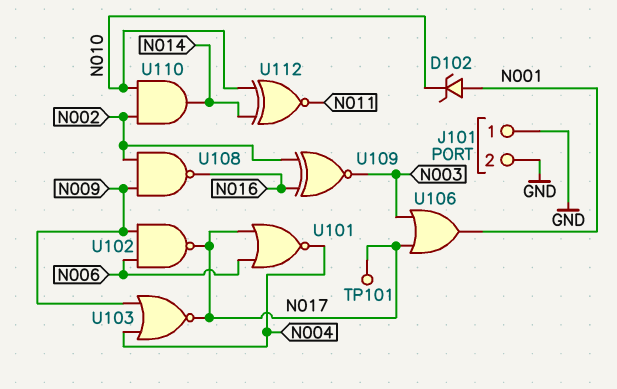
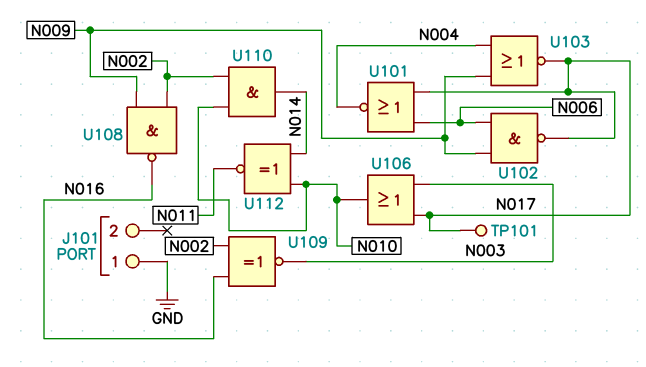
D102: zener (A N001, K N010) -> none
J101 pin 2: GND -> none
U106: OR (in N003, in N017, out N001) -> OR (in N003, in N017, out N010)

